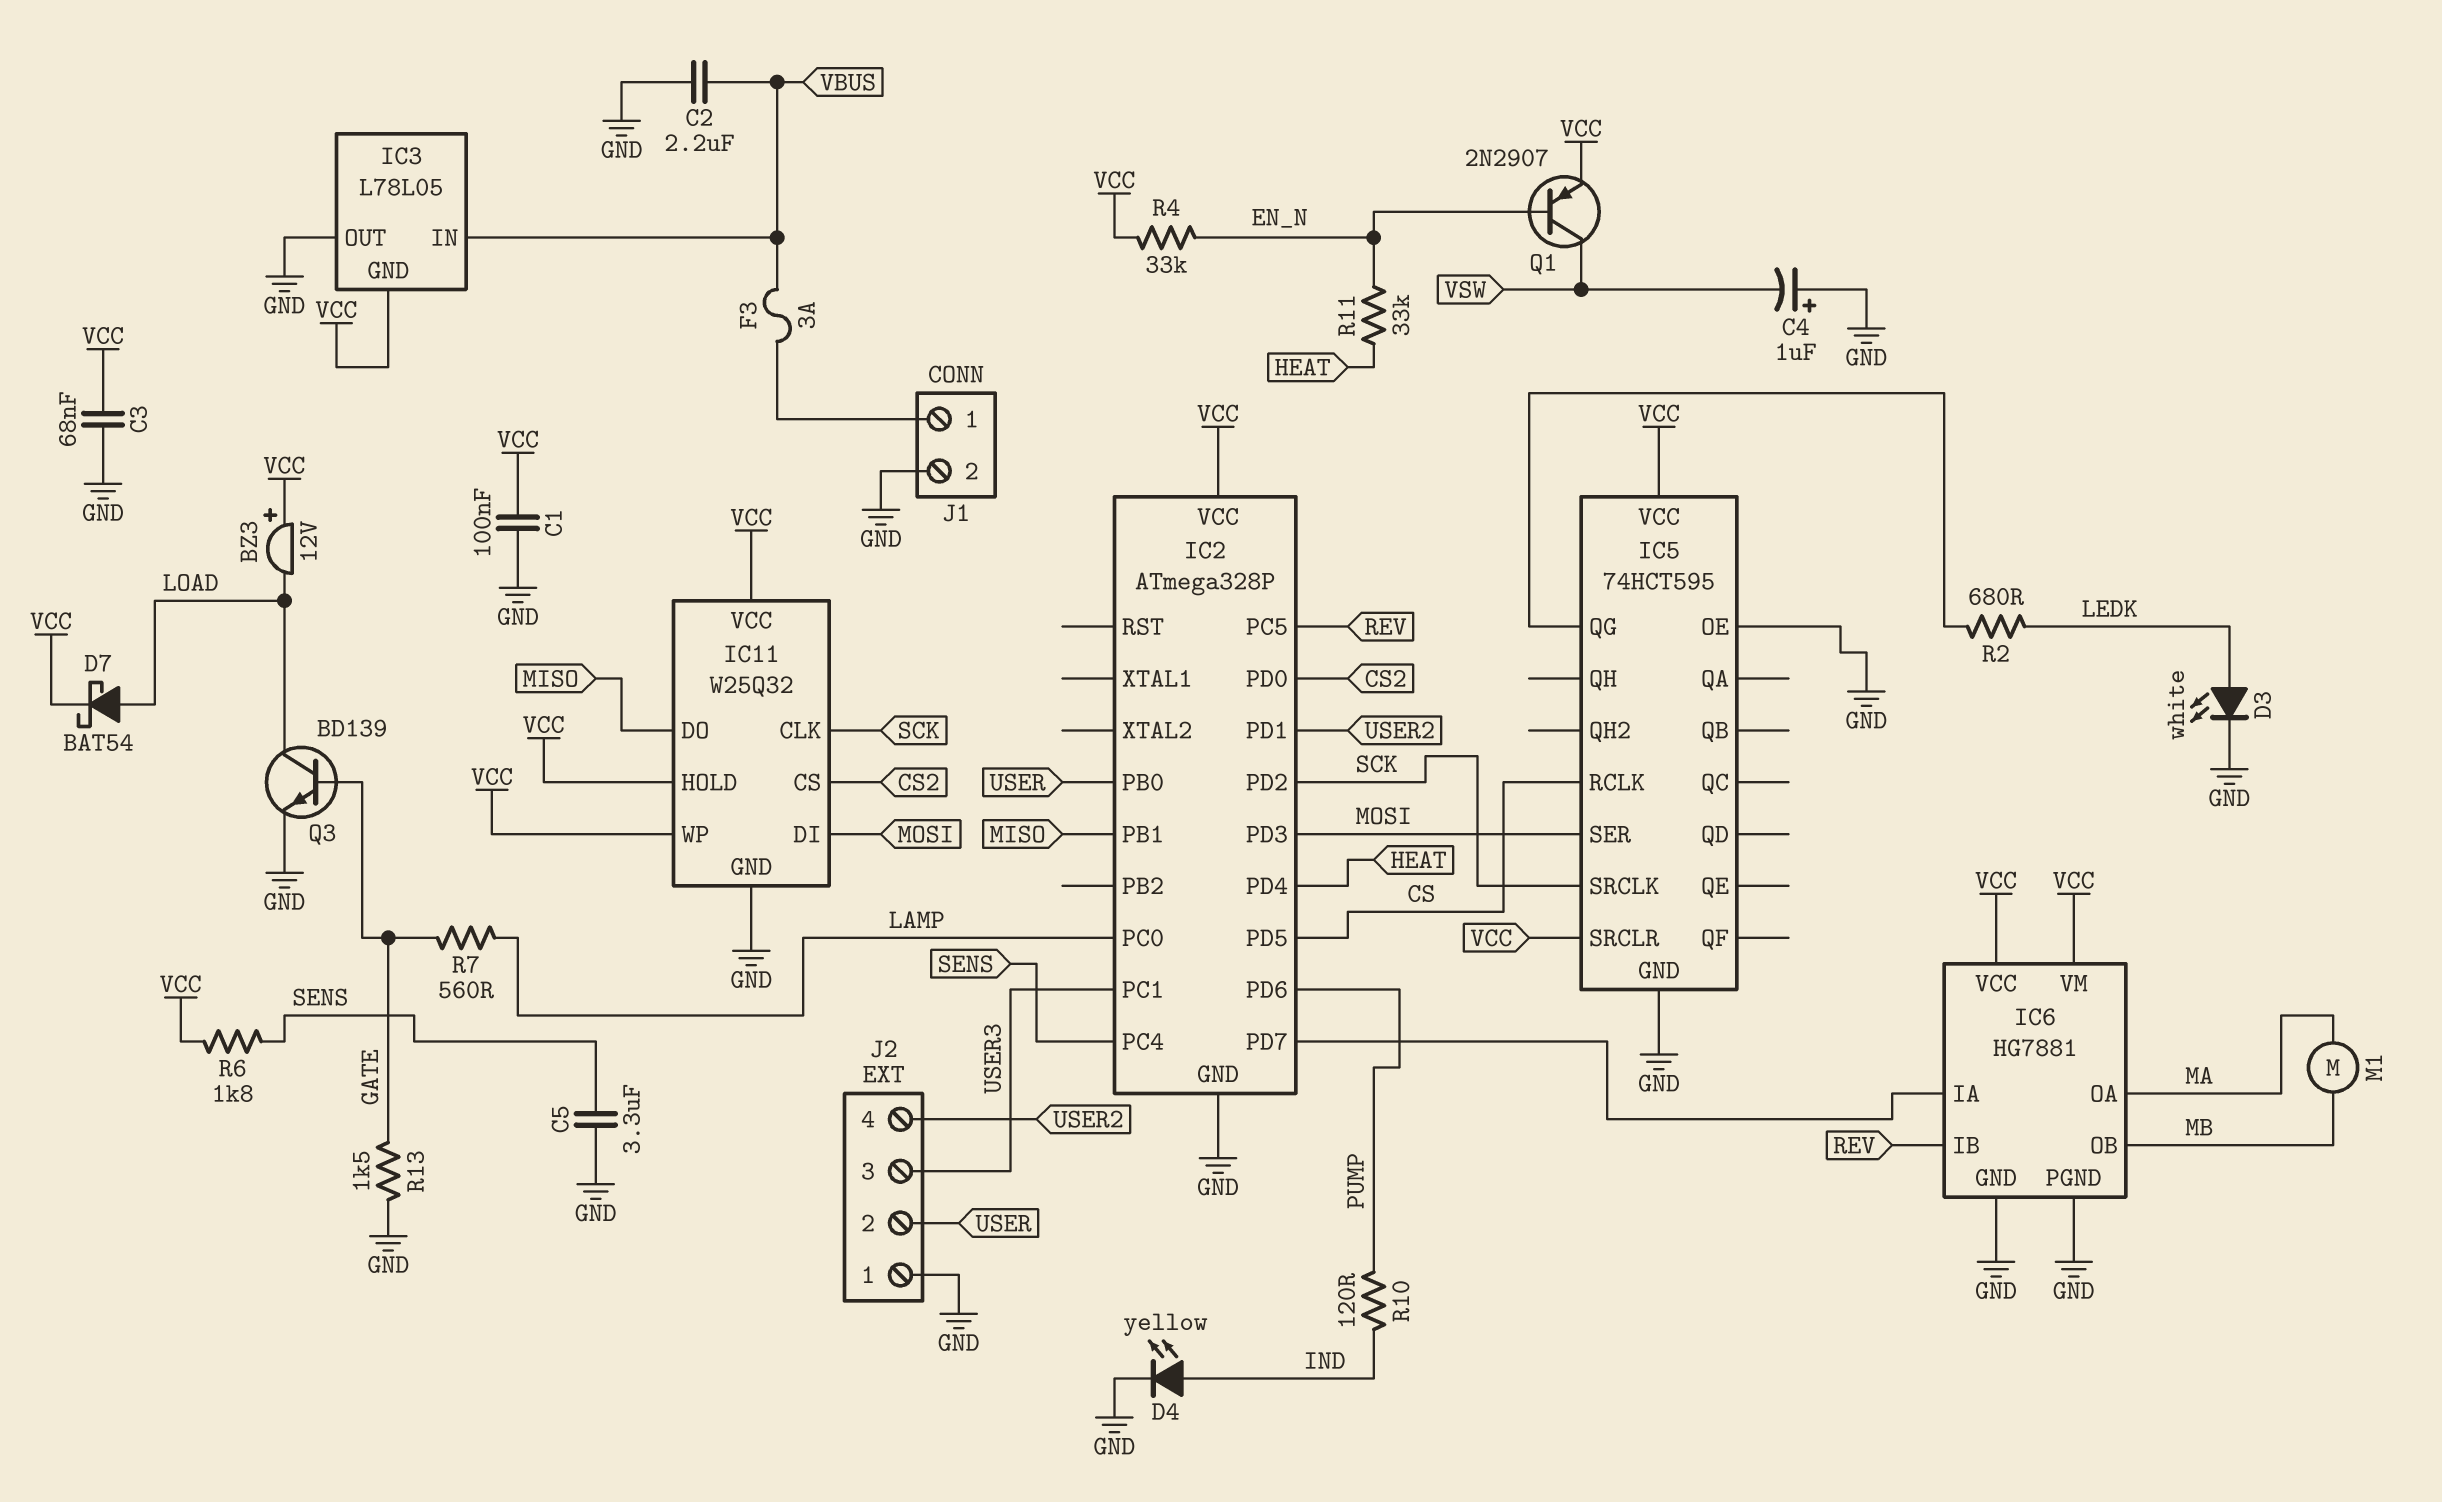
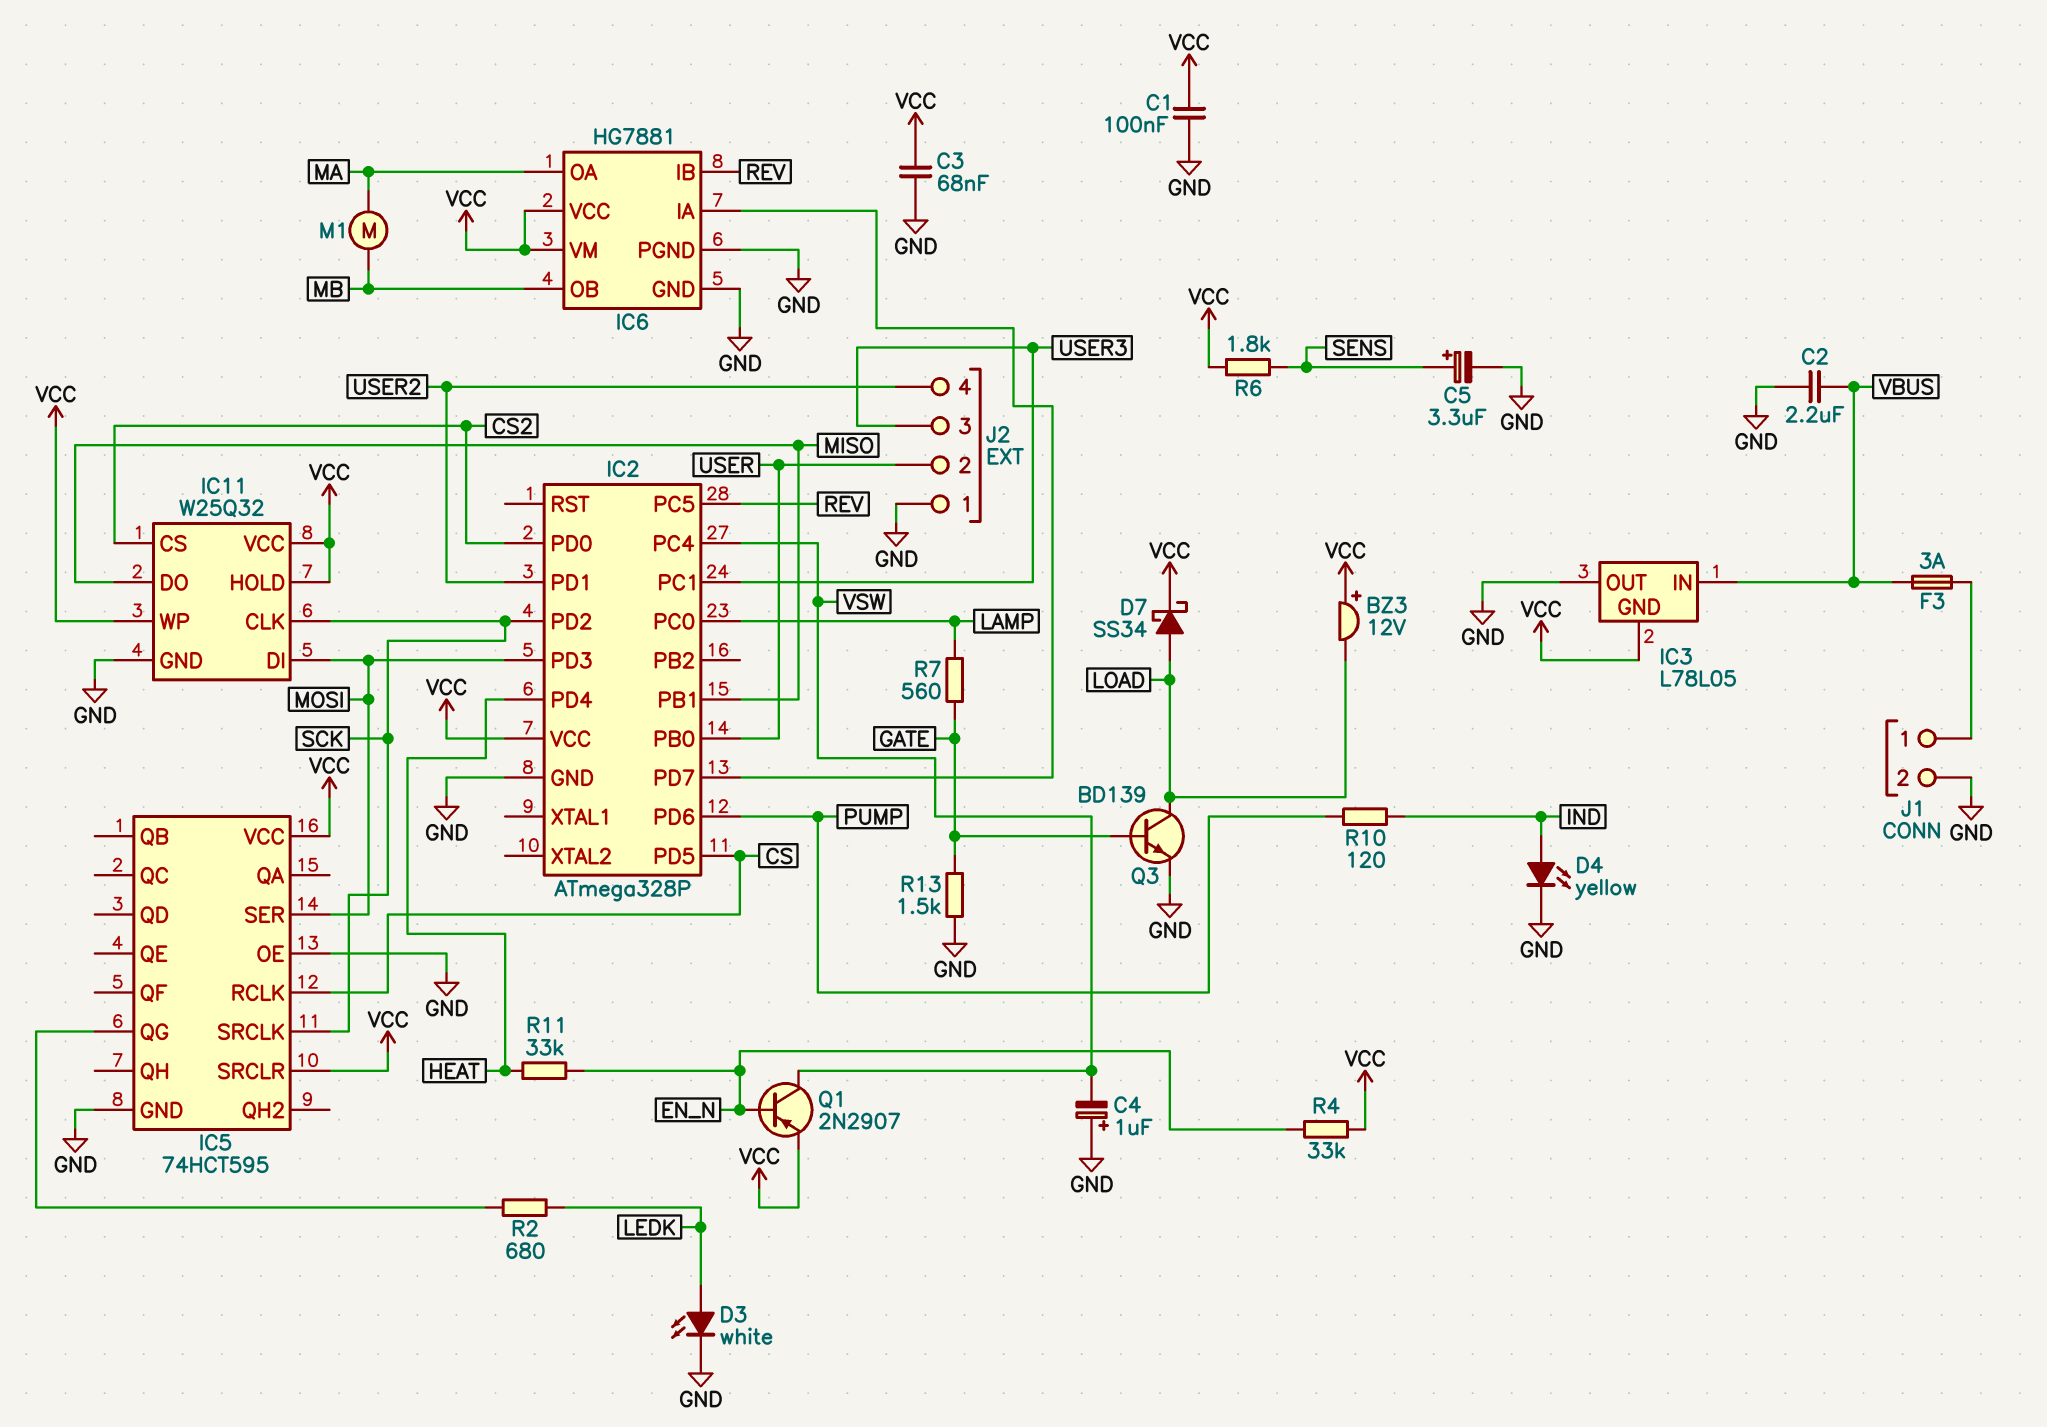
C5: 3.3uF (GND, SENS) -> 3.3uF (plus SENS, minus GND)
D7: schottky BAT54 (A LOAD, K VCC) -> schottky SS34 (A LOAD, K VCC)
IC2 pin PC4: SENS -> VSW

